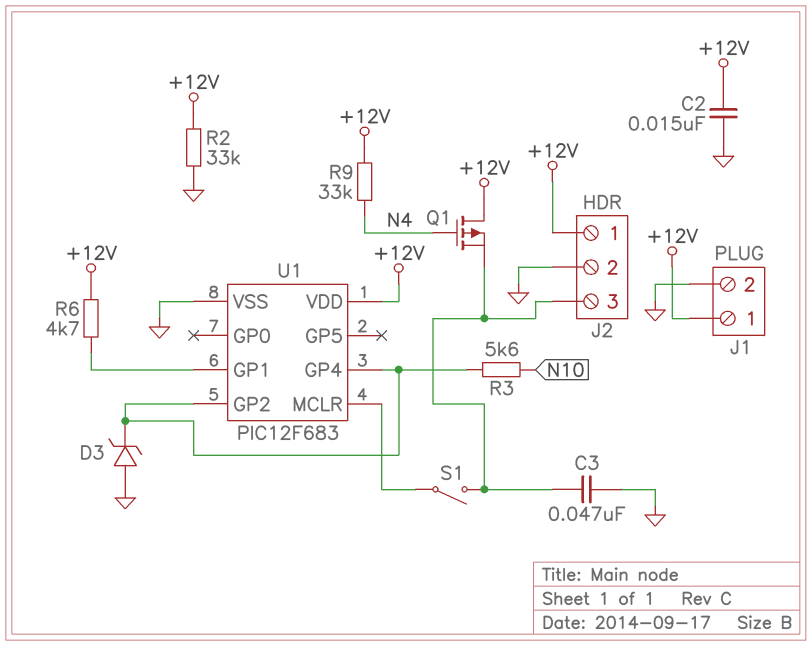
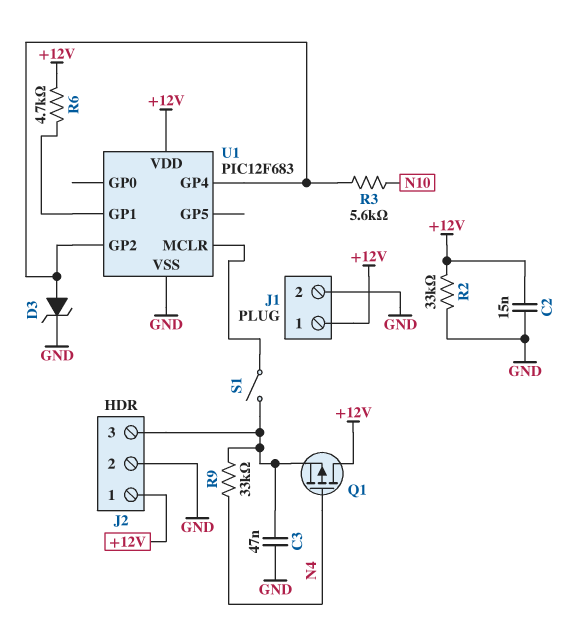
D3: zener (A GND, K U1/GP2) -> zener (A U1/GP2, K GND)
R9: 33k (+12V, N4) -> 33k (J2/3, N4)

